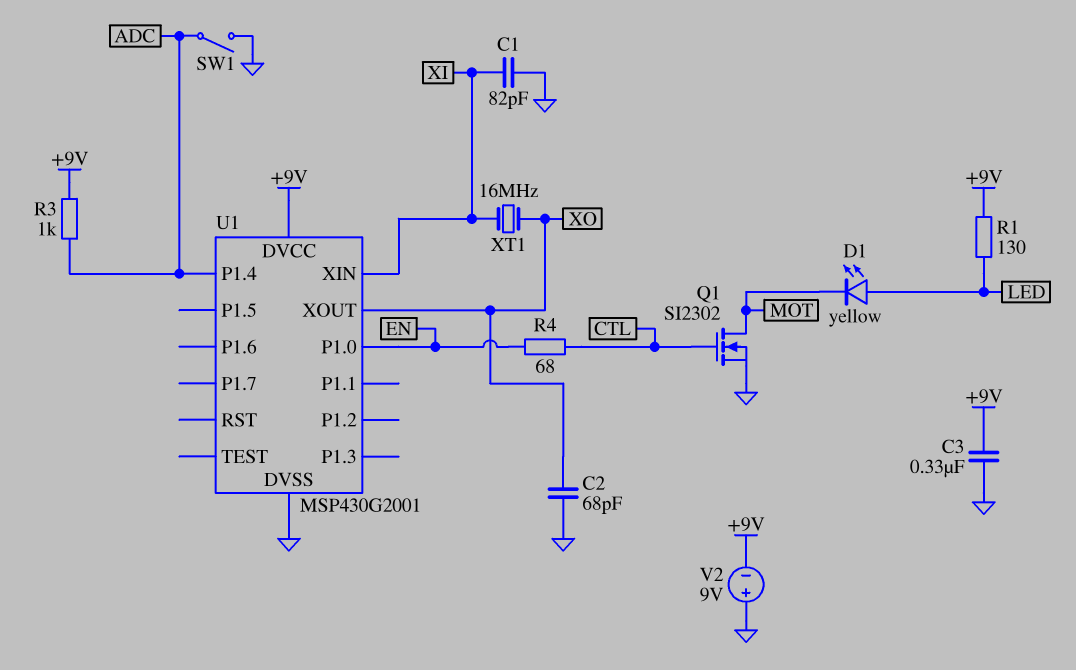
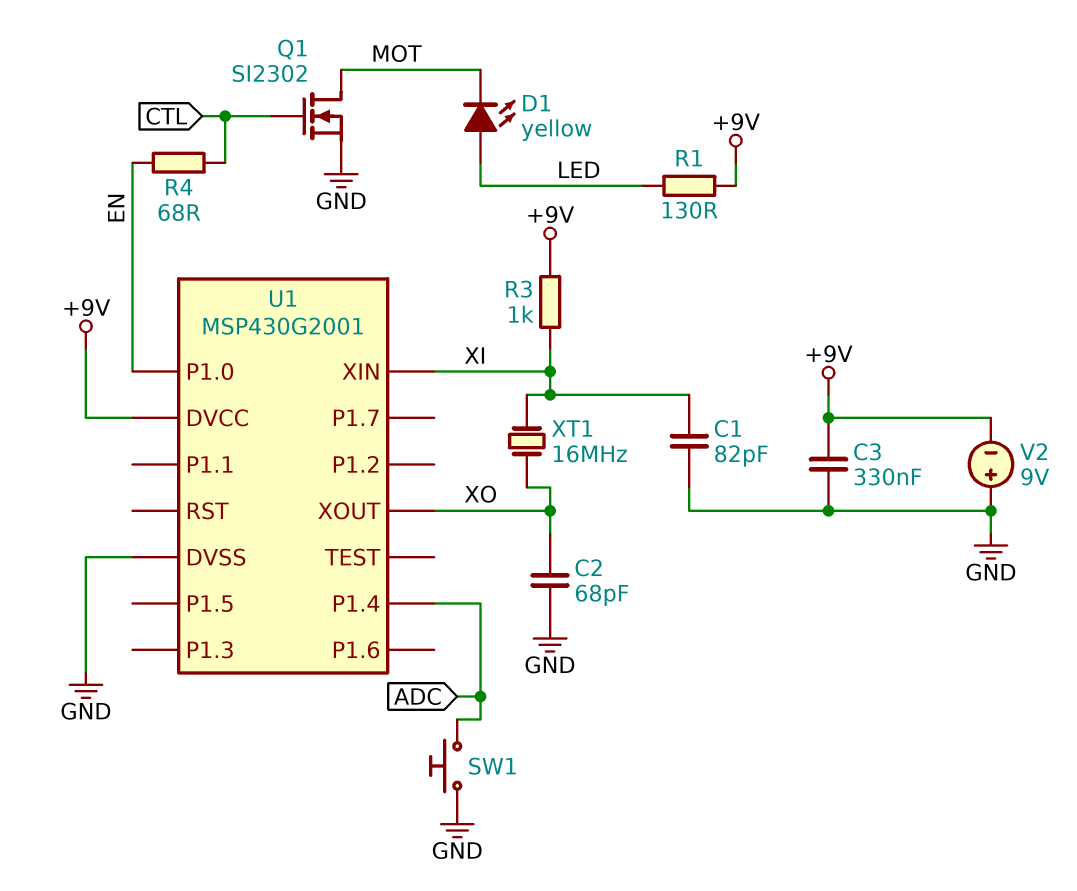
R3: 1k (+9V, ADC) -> 1k (+9V, XI)
SW1: switch (ADC, GND) -> button (ADC, GND)

